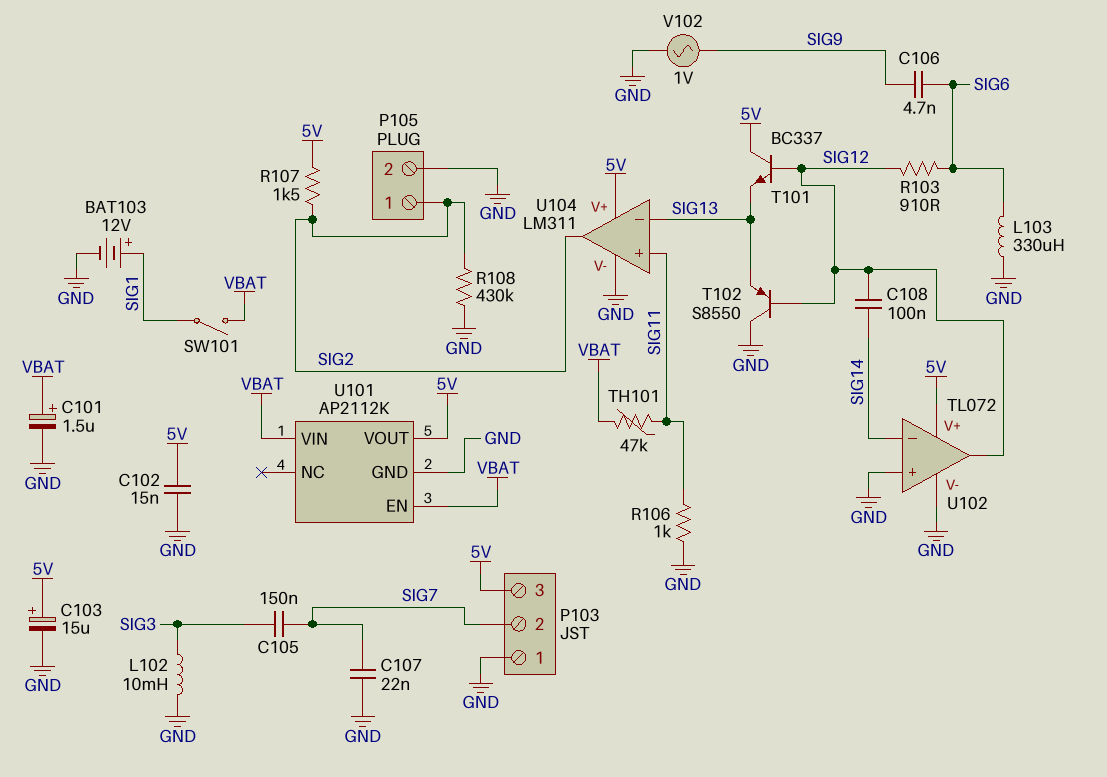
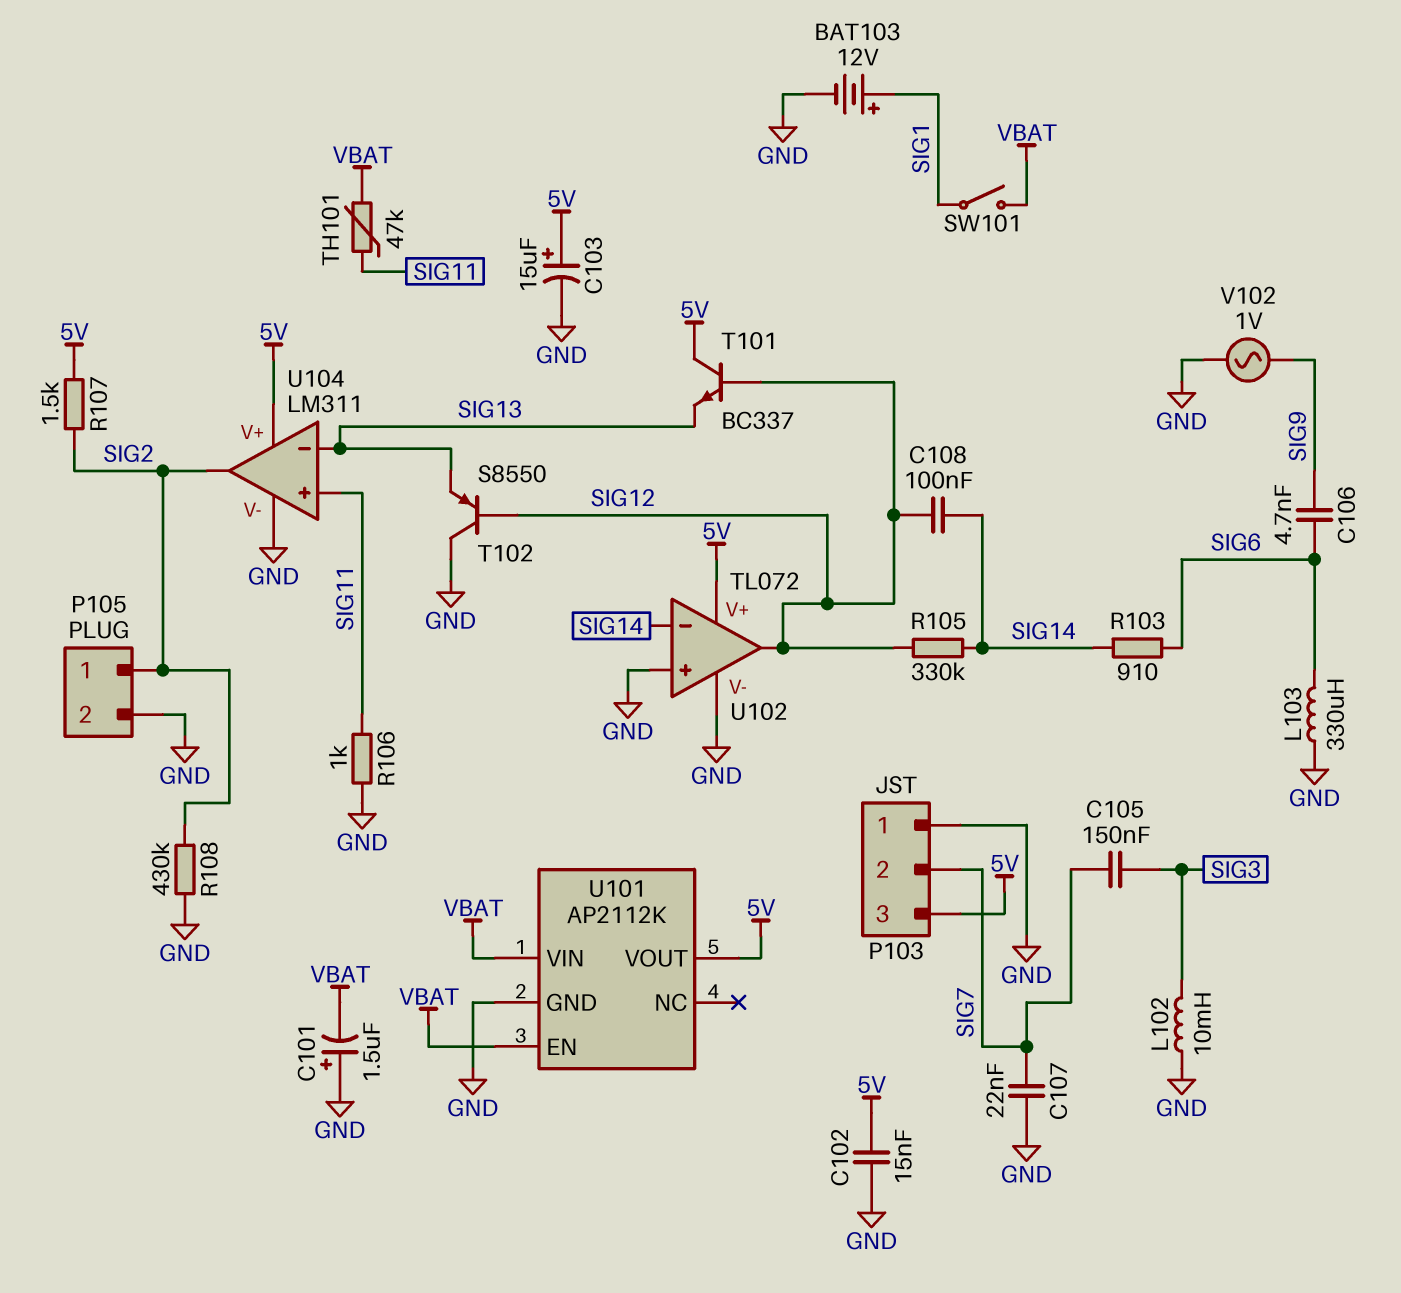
C101: 1.5uF (plus VBAT, minus GND) -> 1.5uF (plus GND, minus VBAT)
R103: 910 (SIG6, SIG12) -> 910 (SIG6, SIG14)
R105: none -> 330k (SIG12, SIG14)

